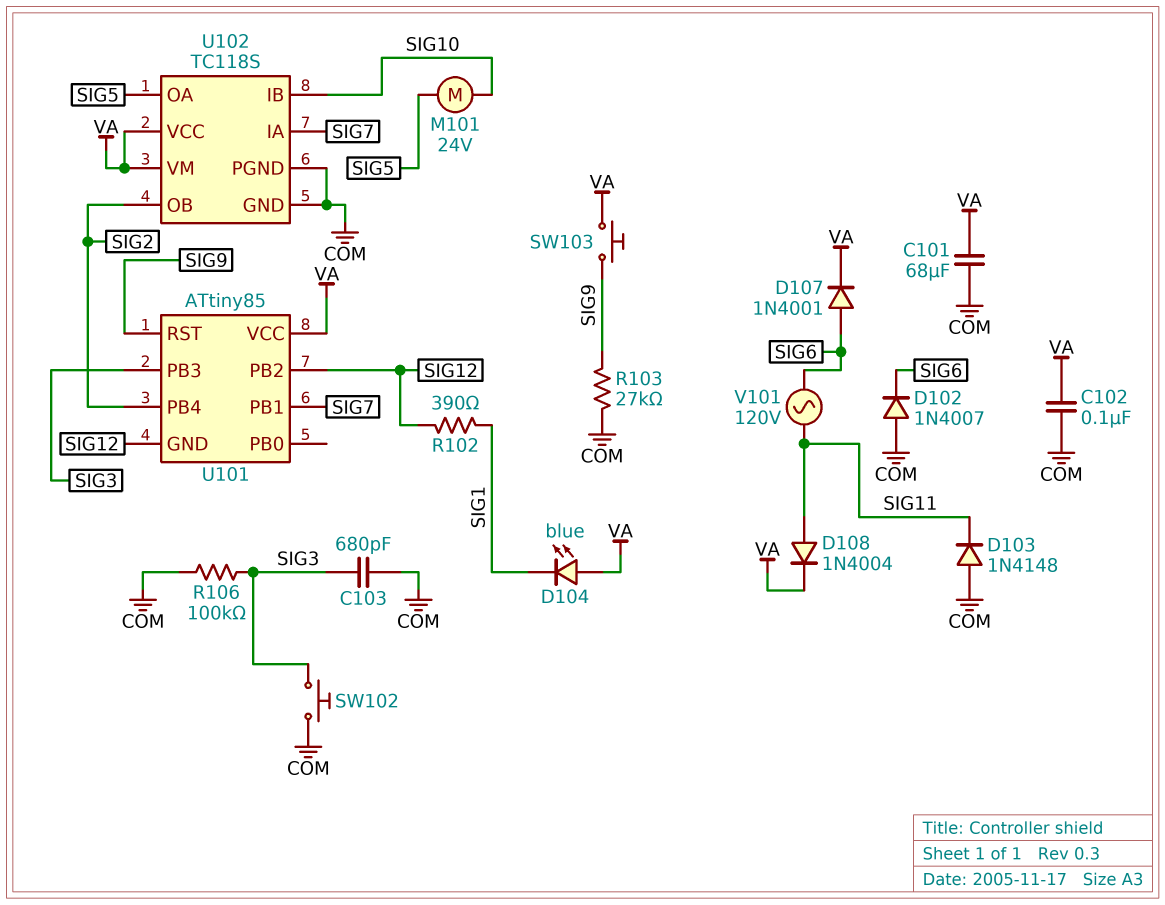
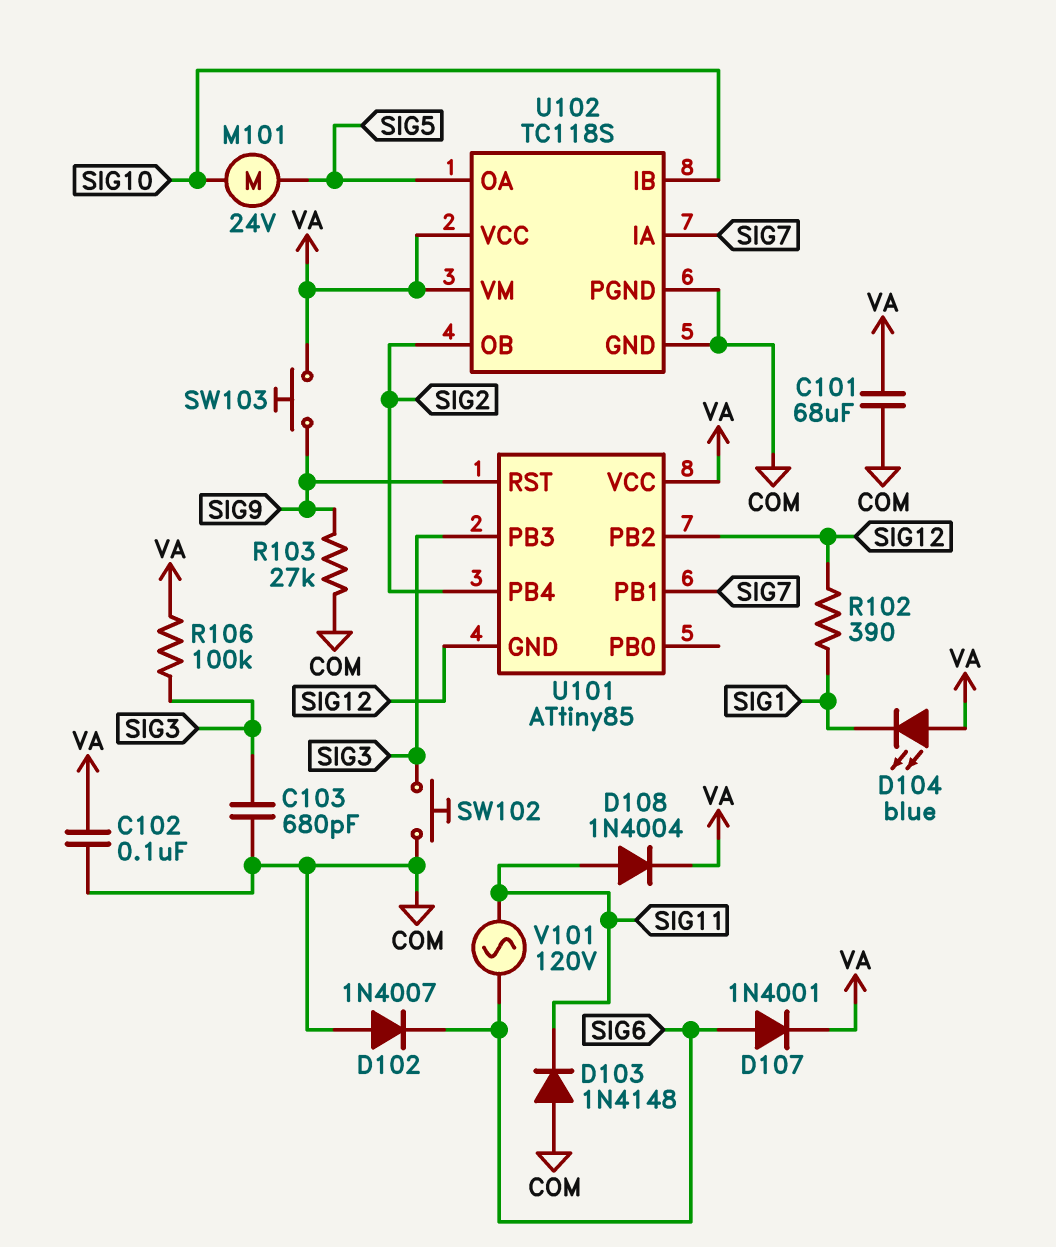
R106: 100k (COM, SIG3) -> 100k (SIG3, VA)

